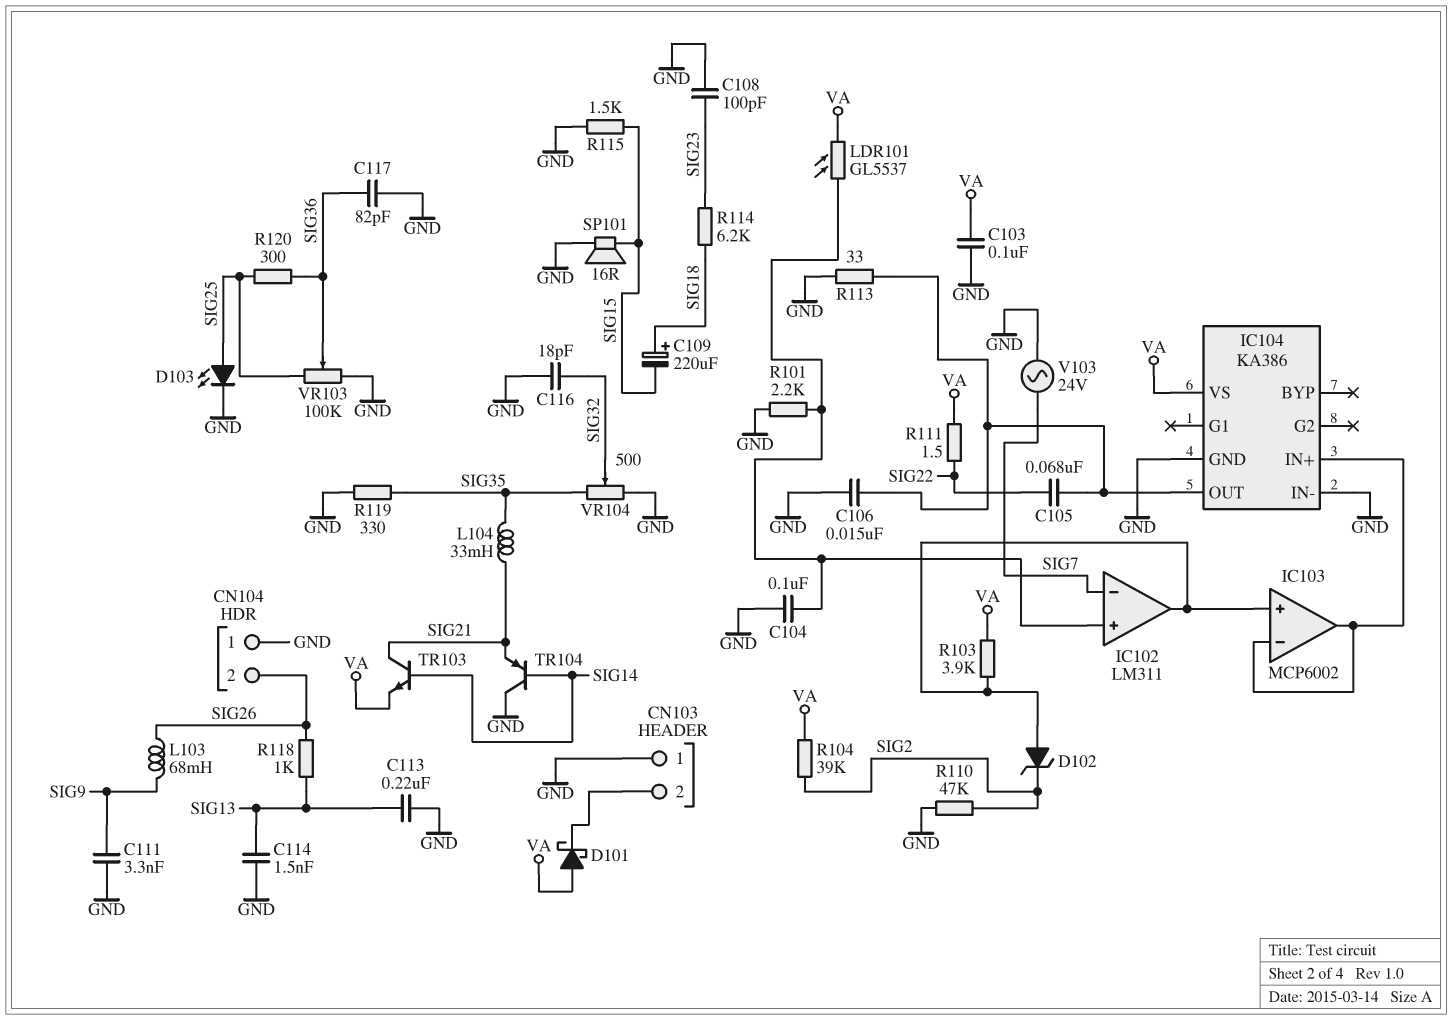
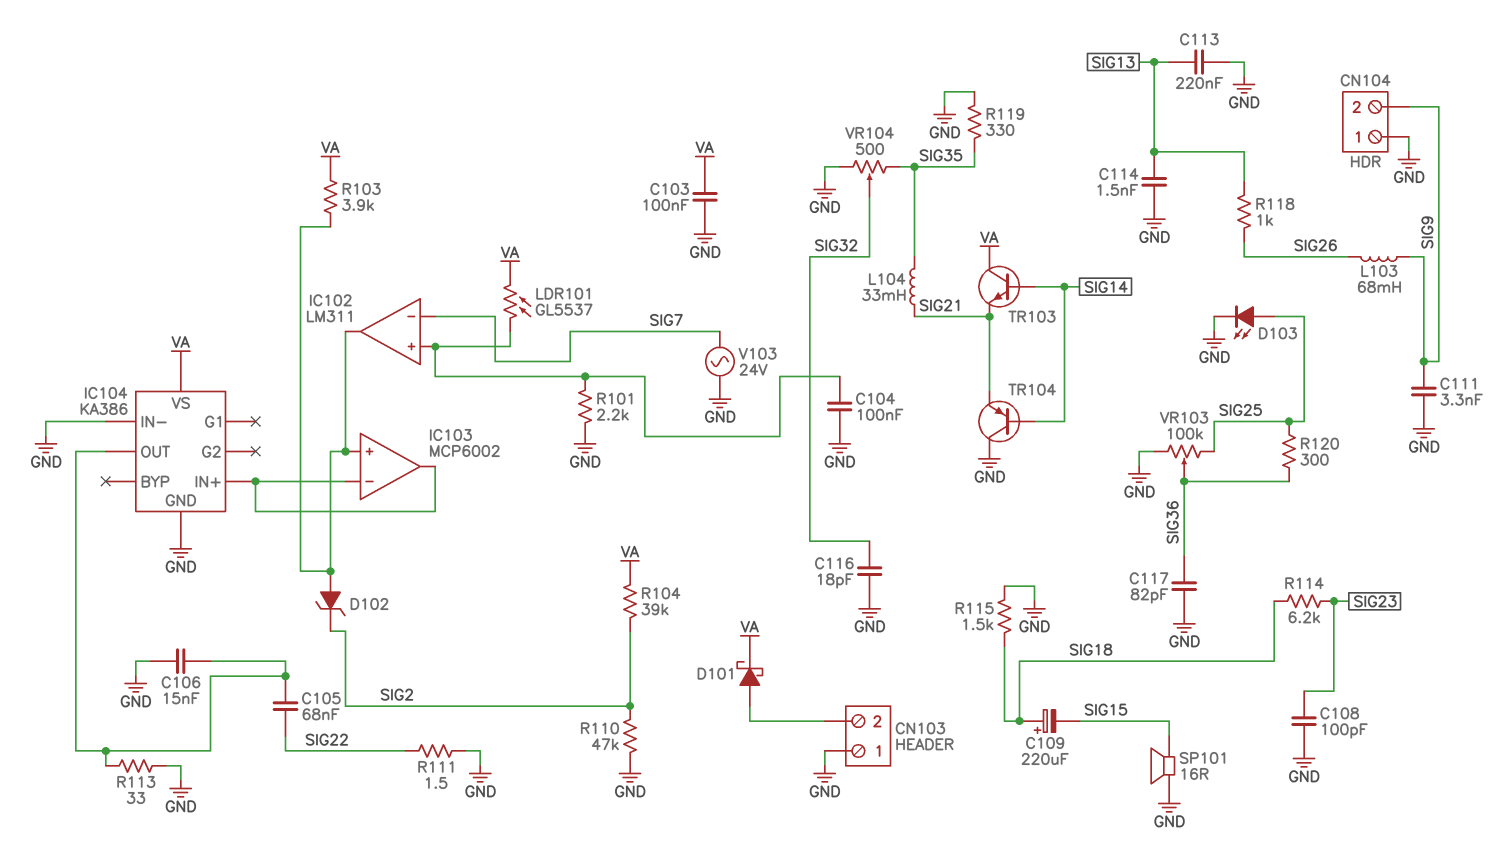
CN104 pin 2: SIG26 -> SIG9
D101: schottky (A VA, K CN103/2) -> schottky (A CN103/2, K VA)
R111: 1.5 (SIG22, VA) -> 1.5 (GND, SIG22)
R115: 1.5k (GND, SIG15) -> 1.5k (GND, SIG18)
TR103: NPN (B SIG14, C SIG21, E VA) -> NPN (B SIG14, C VA, E SIG21)

